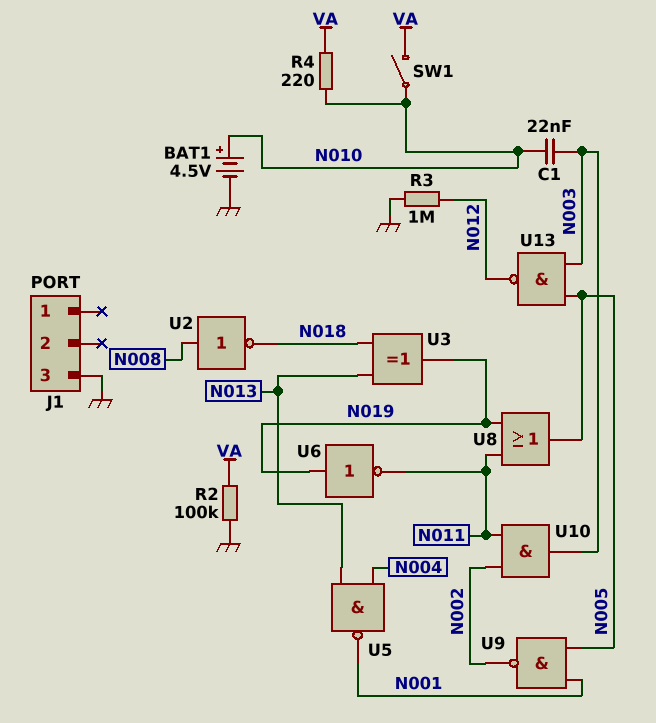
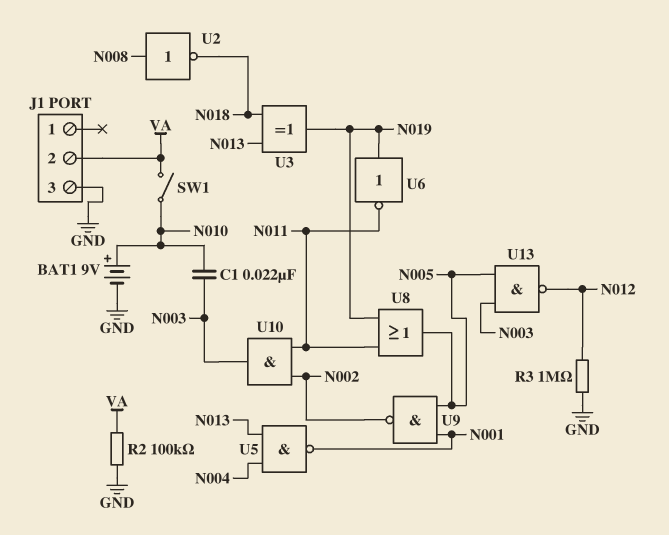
BAT1: 4.5V (plus N010, minus GND) -> 9V (plus N010, minus GND)
J1 pin 2: none -> VA
R4: 220 (N010, VA) -> none

